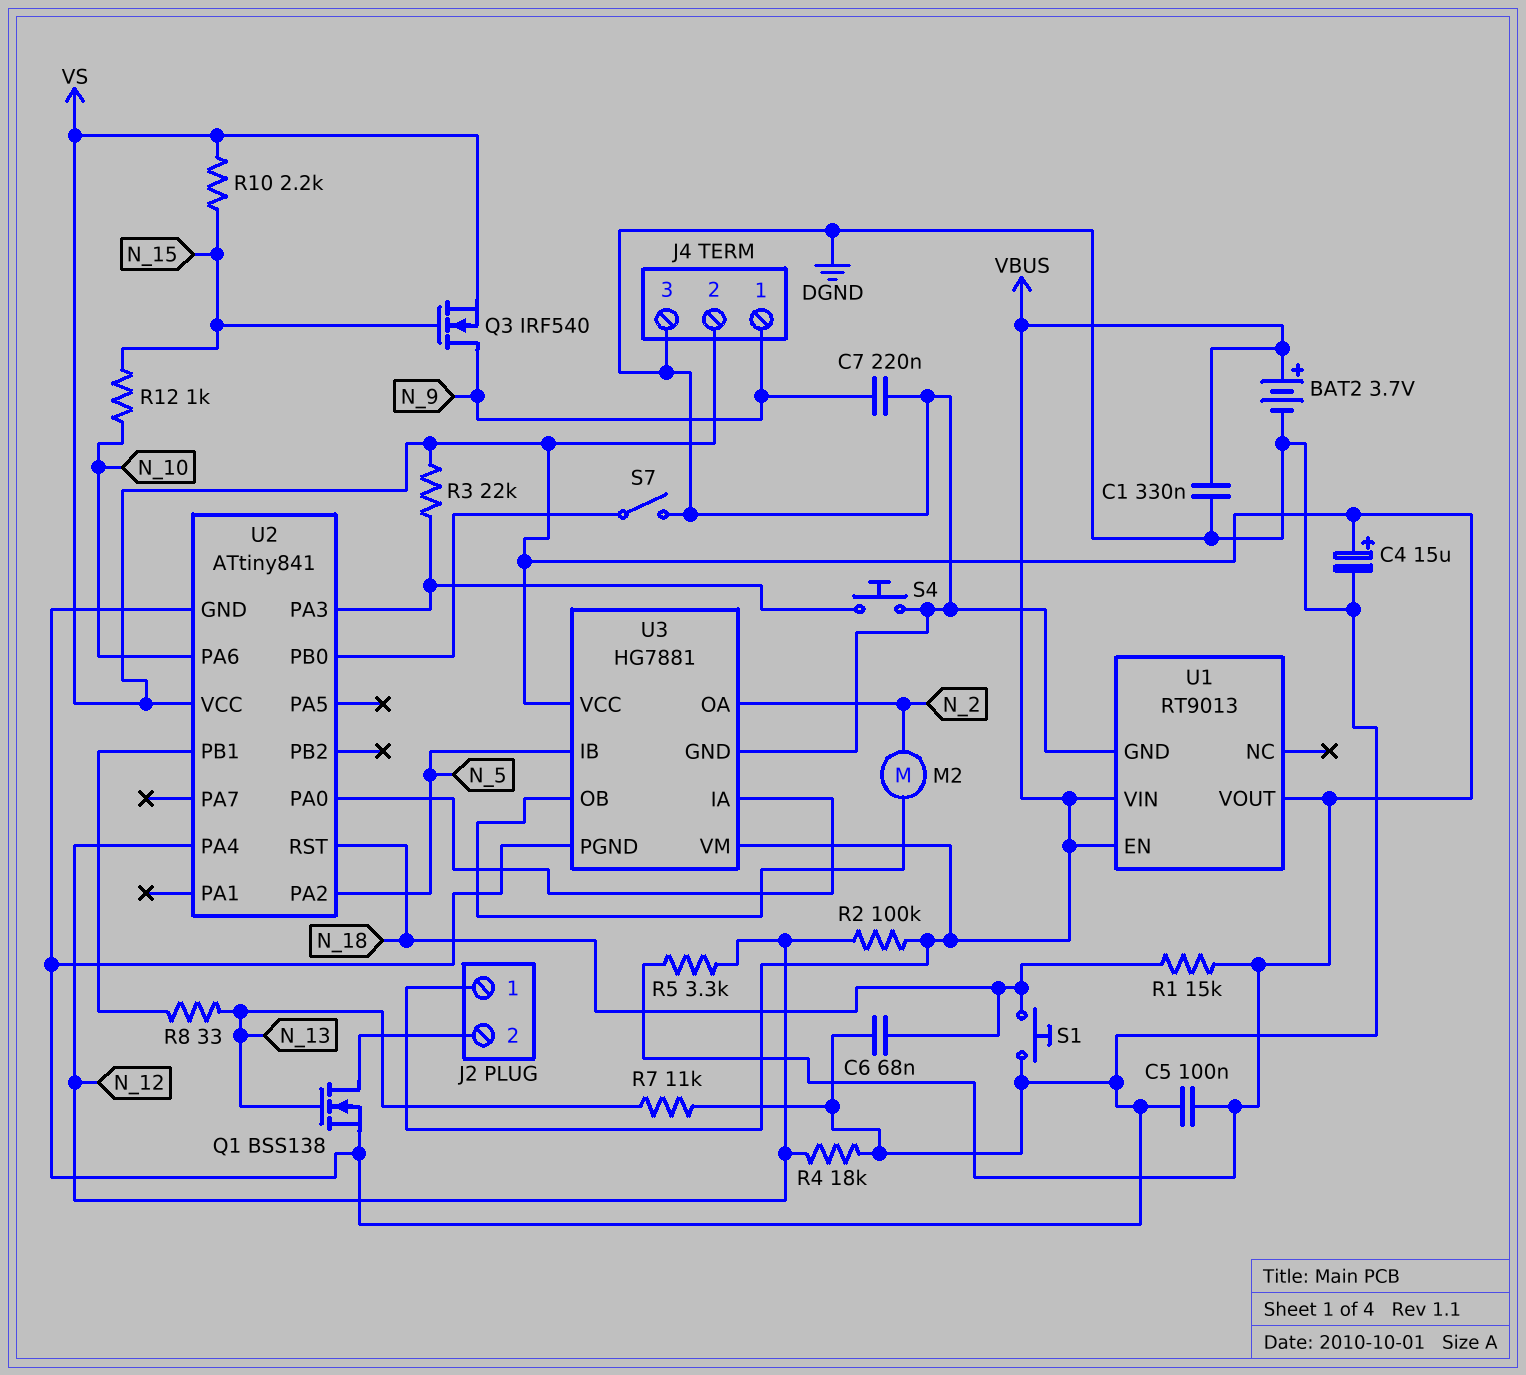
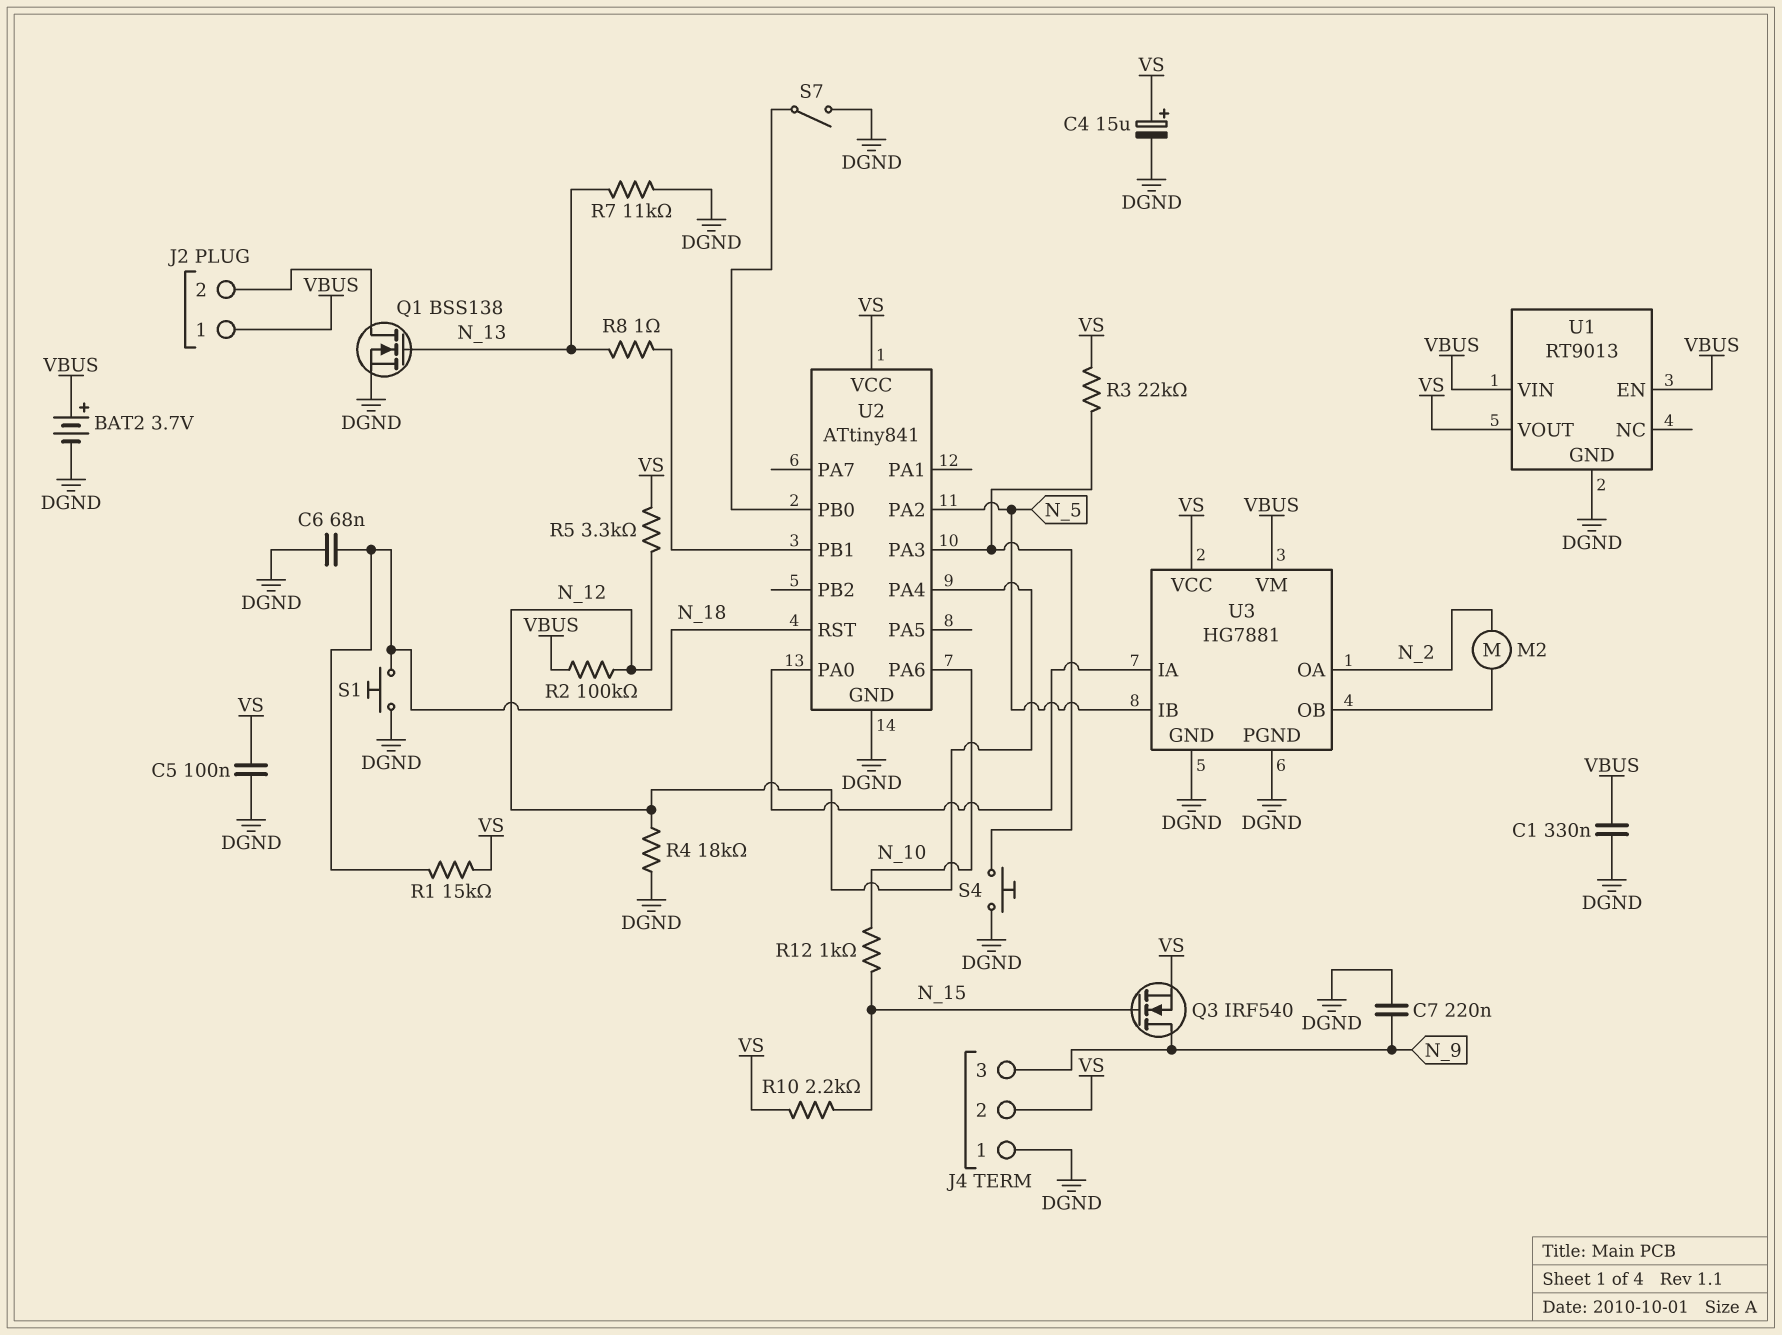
J4 pin 1: N_9 -> DGND
J4 pin 3: DGND -> N_9
R8: 33 (N_13, U2/PB1) -> 1 (N_13, U2/PB1)

